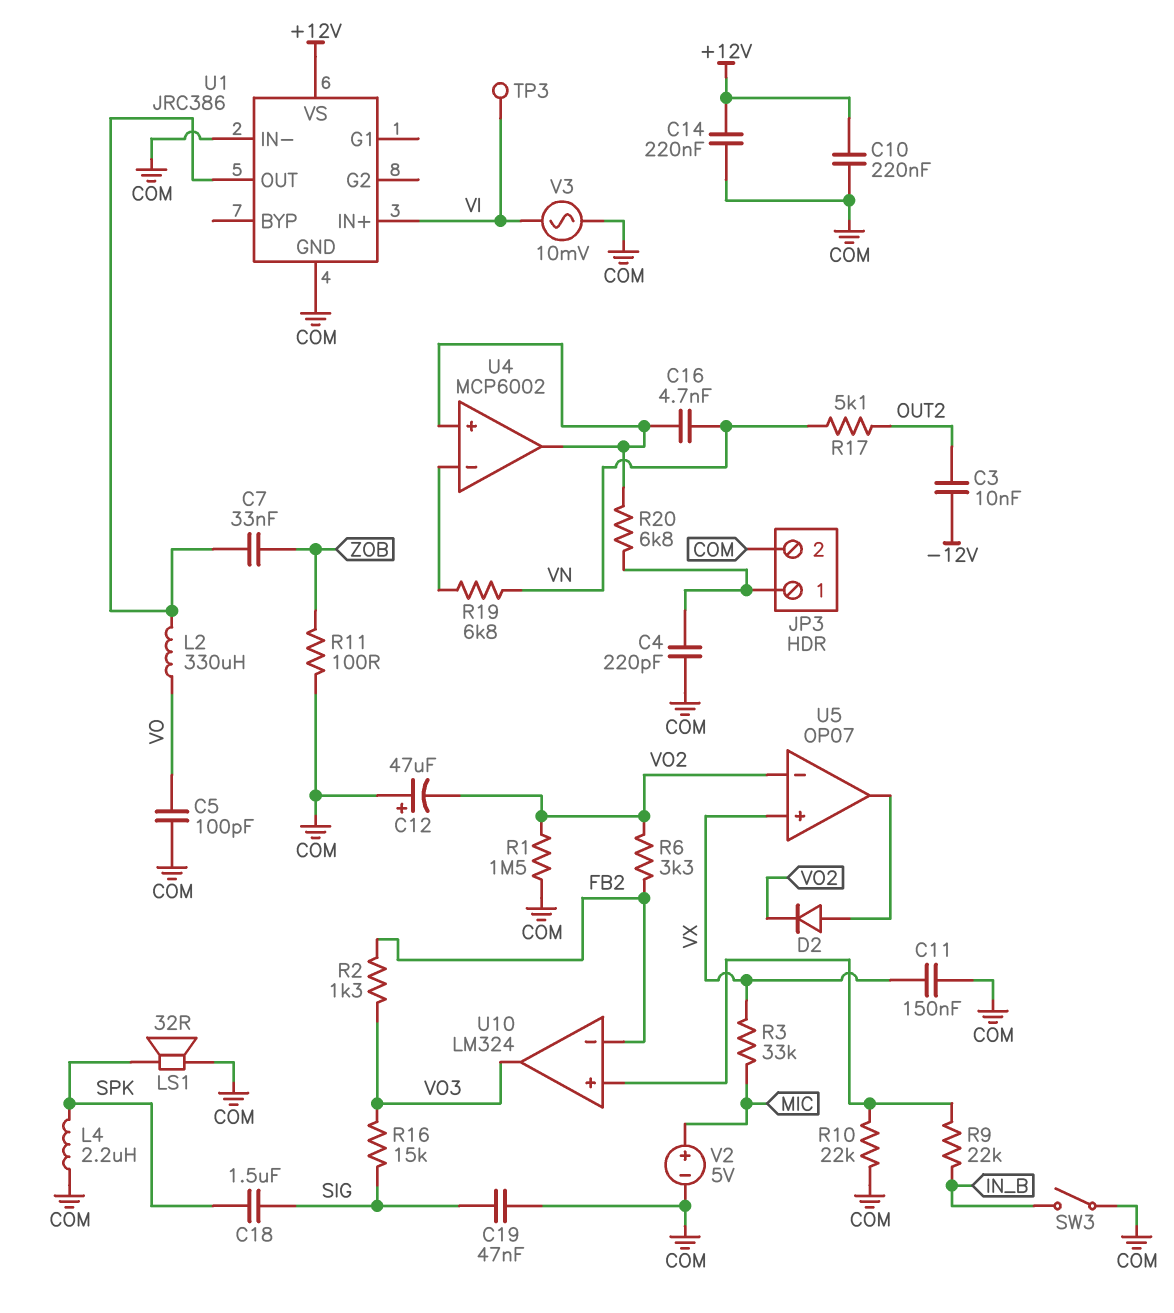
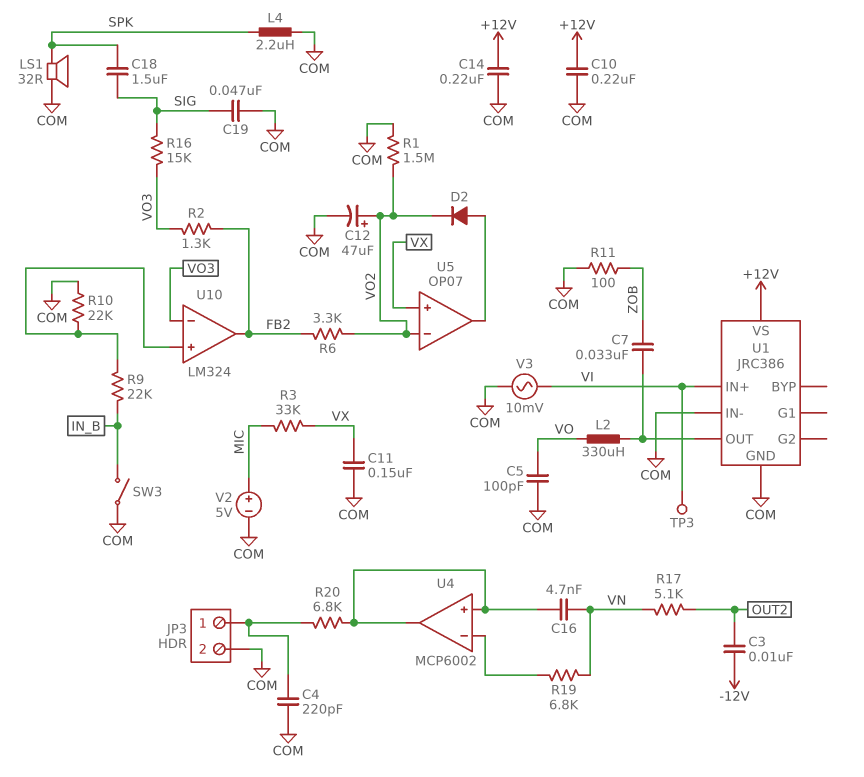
C12: 47uF (plus COM, minus VO2) -> 47uF (plus VO2, minus COM)
U10 pin in-: FB2 -> VO3
U10 pin out: VO3 -> FB2

